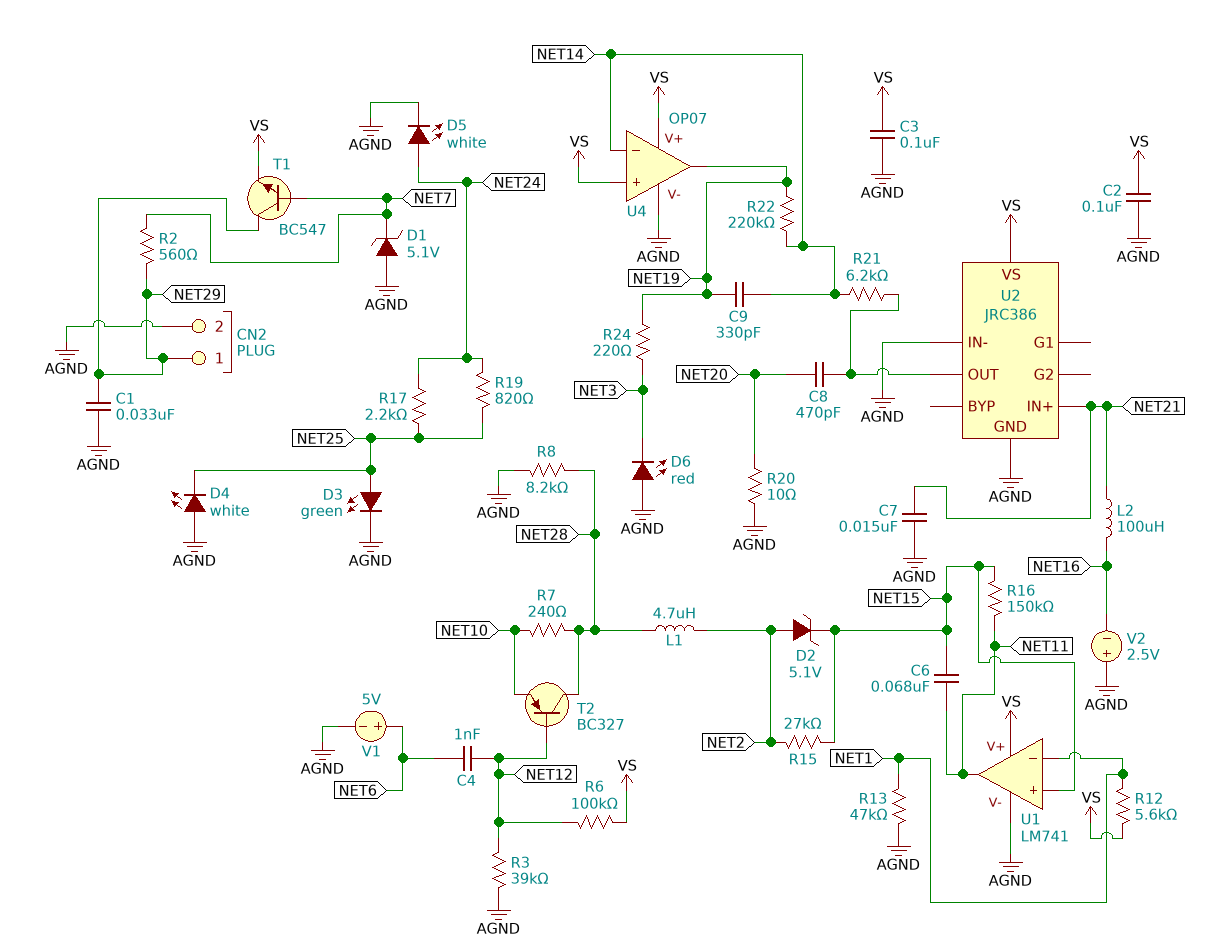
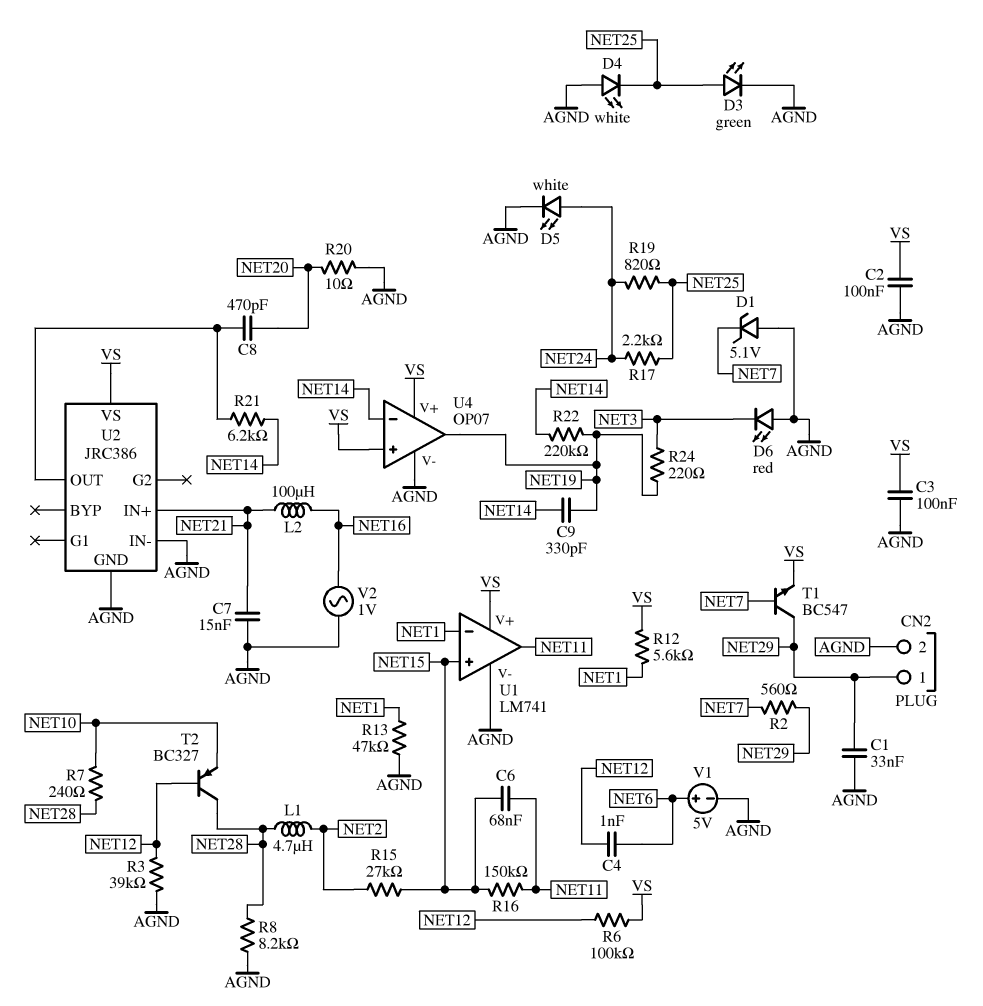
D2: zener 5.1V (A NET2, K NET15) -> none
V2: 2.5V (plus AGND, minus NET16) -> AC 1V (AGND, NET16)

